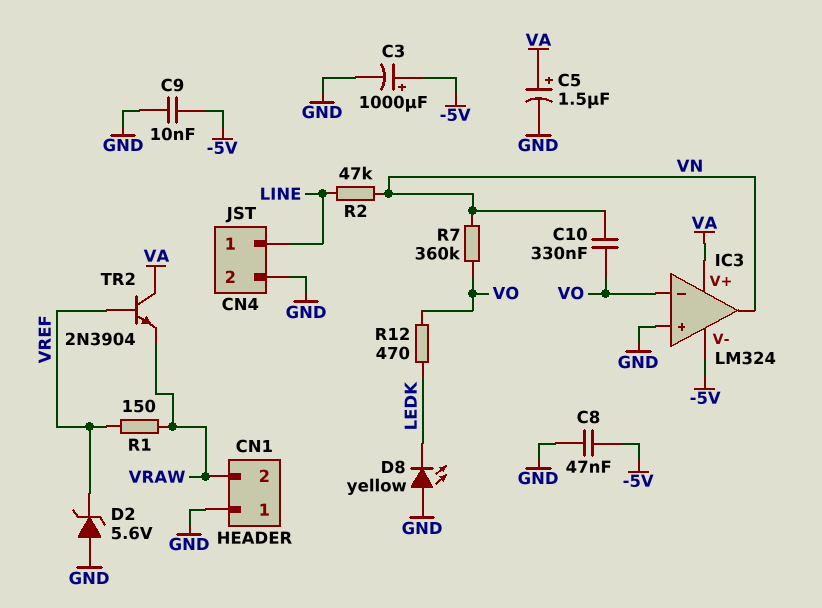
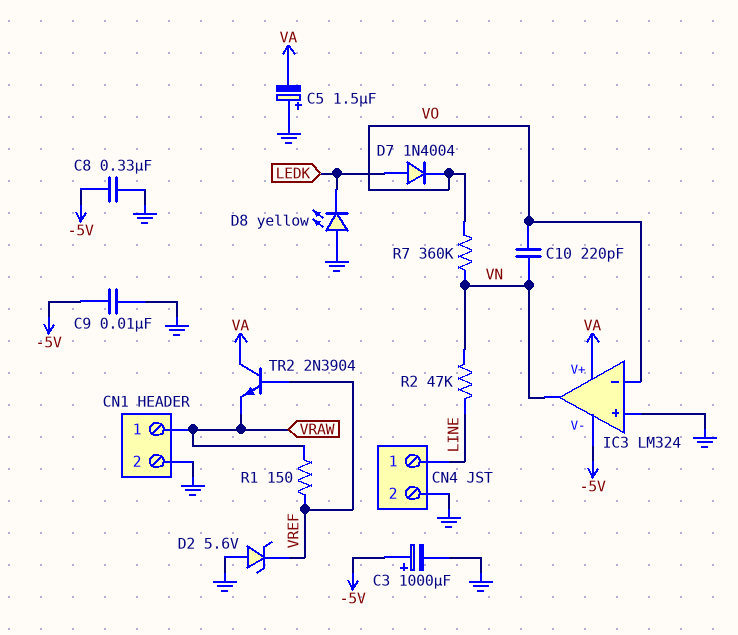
C5: 1.5uF (plus VA, minus GND) -> 1.5uF (plus GND, minus VA)
C8: 47nF (-5V, GND) -> 330nF (-5V, GND)
C10: 330nF (VN, VO) -> 220pF (VN, VO)
CN1 pin 1: GND -> VRAW
CN1 pin 2: VRAW -> GND
D7: none -> diode 1N4004 (A LEDK, K VO)
R12: 470 (LEDK, VO) -> none

